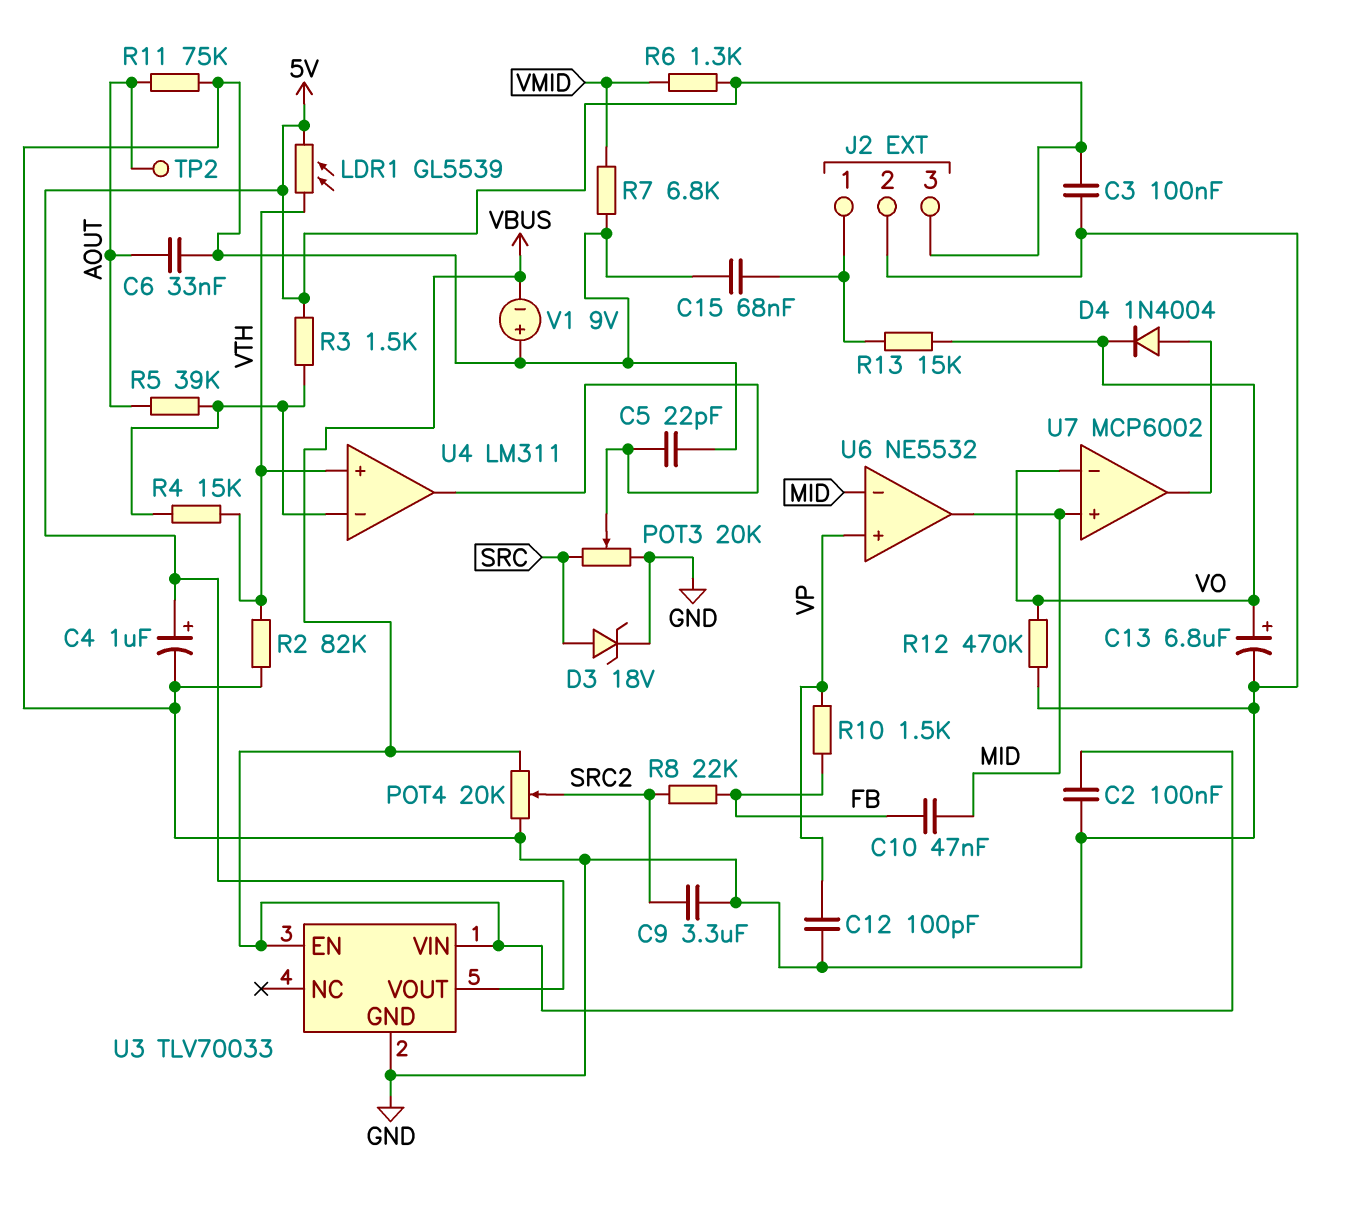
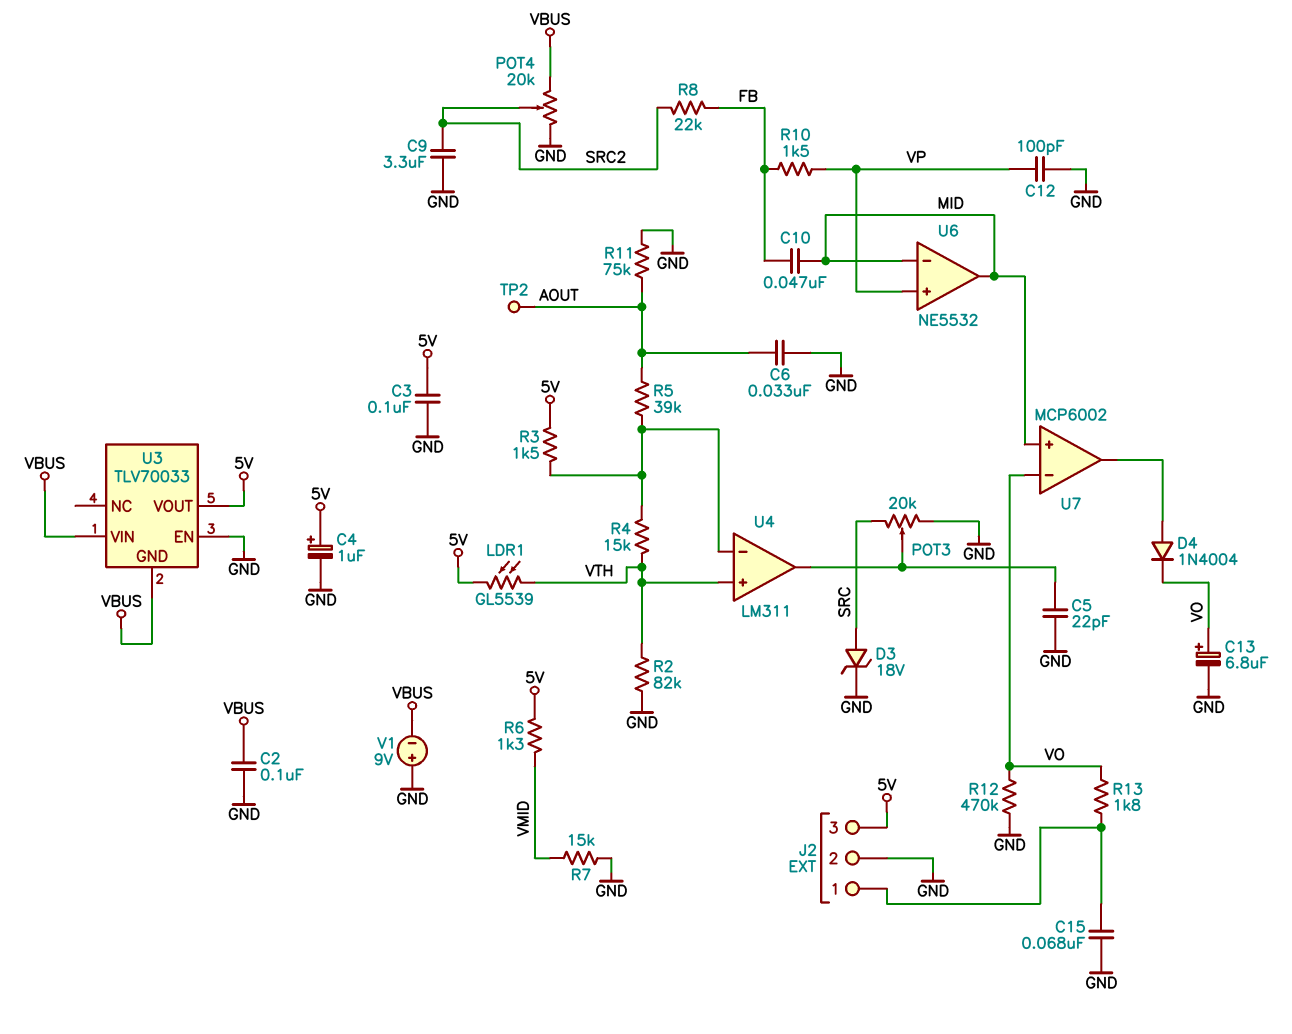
R7: 6.8k (GND, VMID) -> 15k (GND, VMID)
R13: 15k (J2/1, VO) -> 1.8k (J2/1, VO)
U3 pin EN: VBUS -> GND
U3 pin GND: GND -> VBUS

